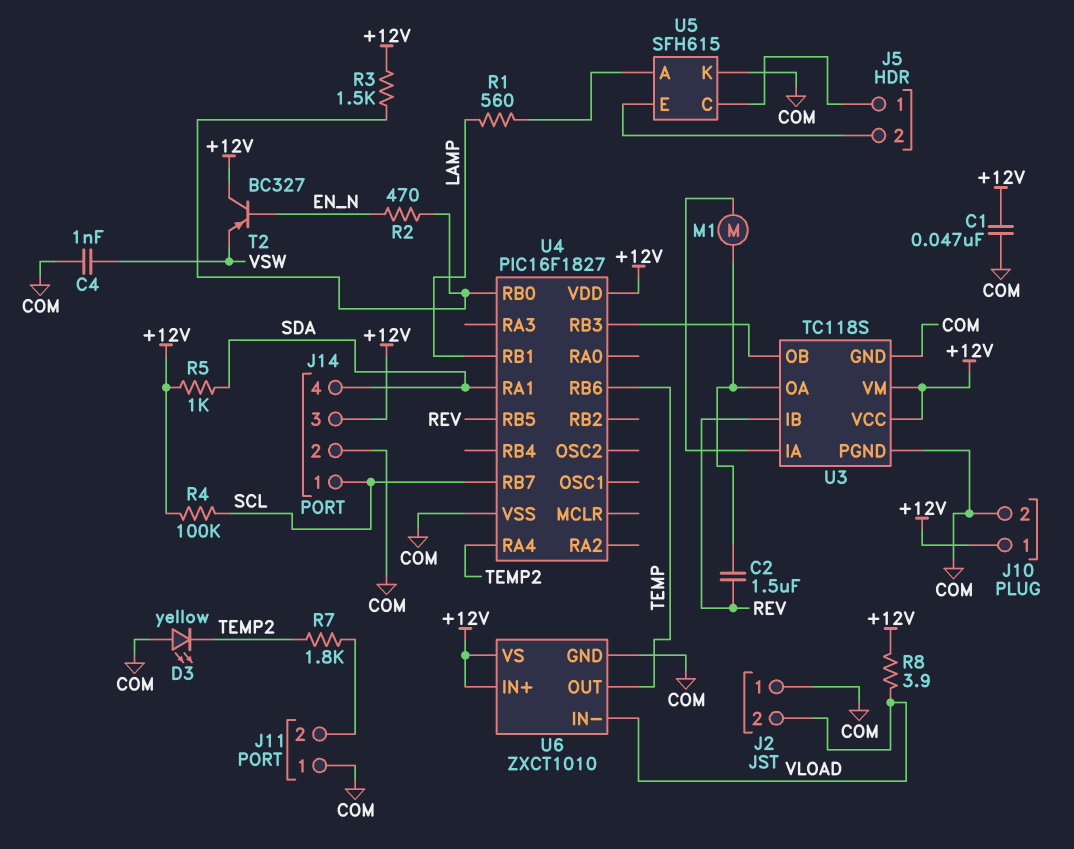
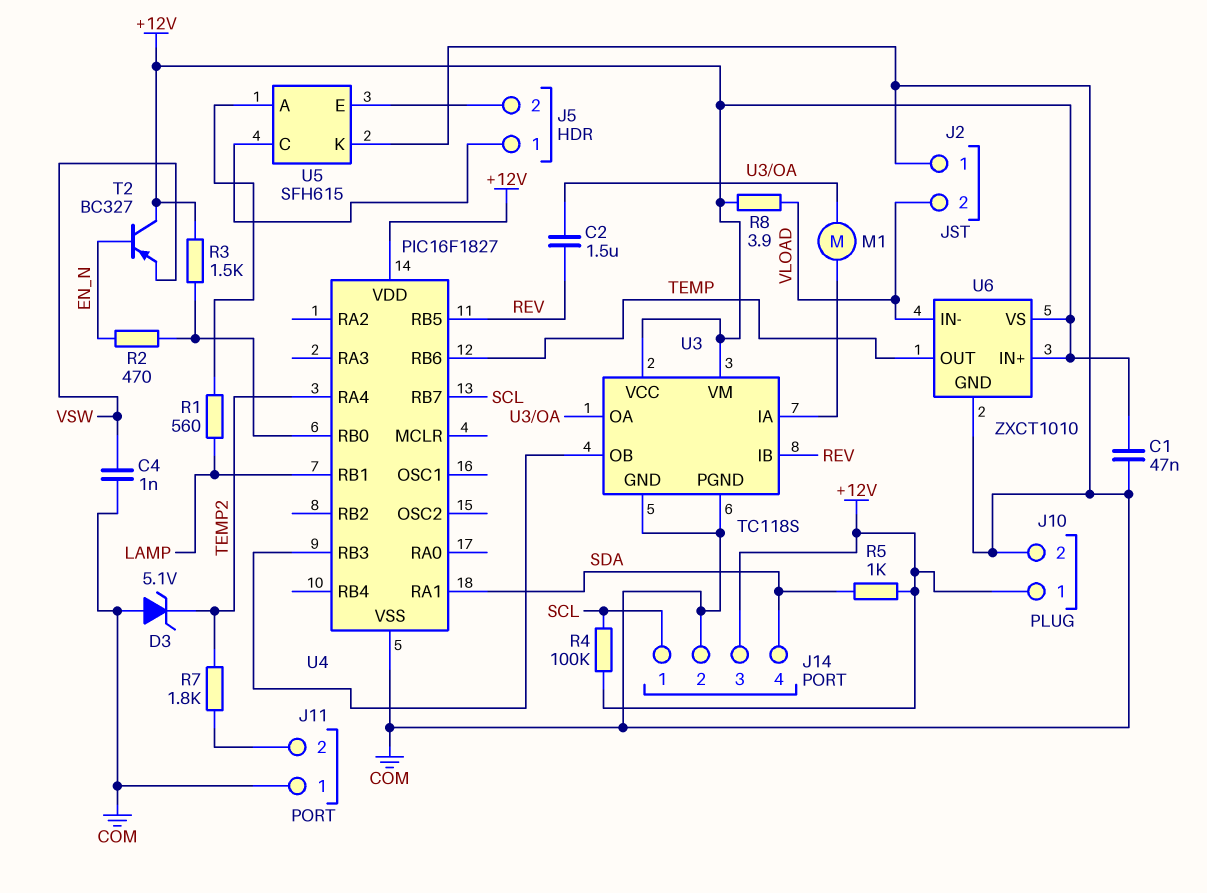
D3: LED yellow (A COM, K TEMP2) -> zener 5.1V (A COM, K TEMP2)

